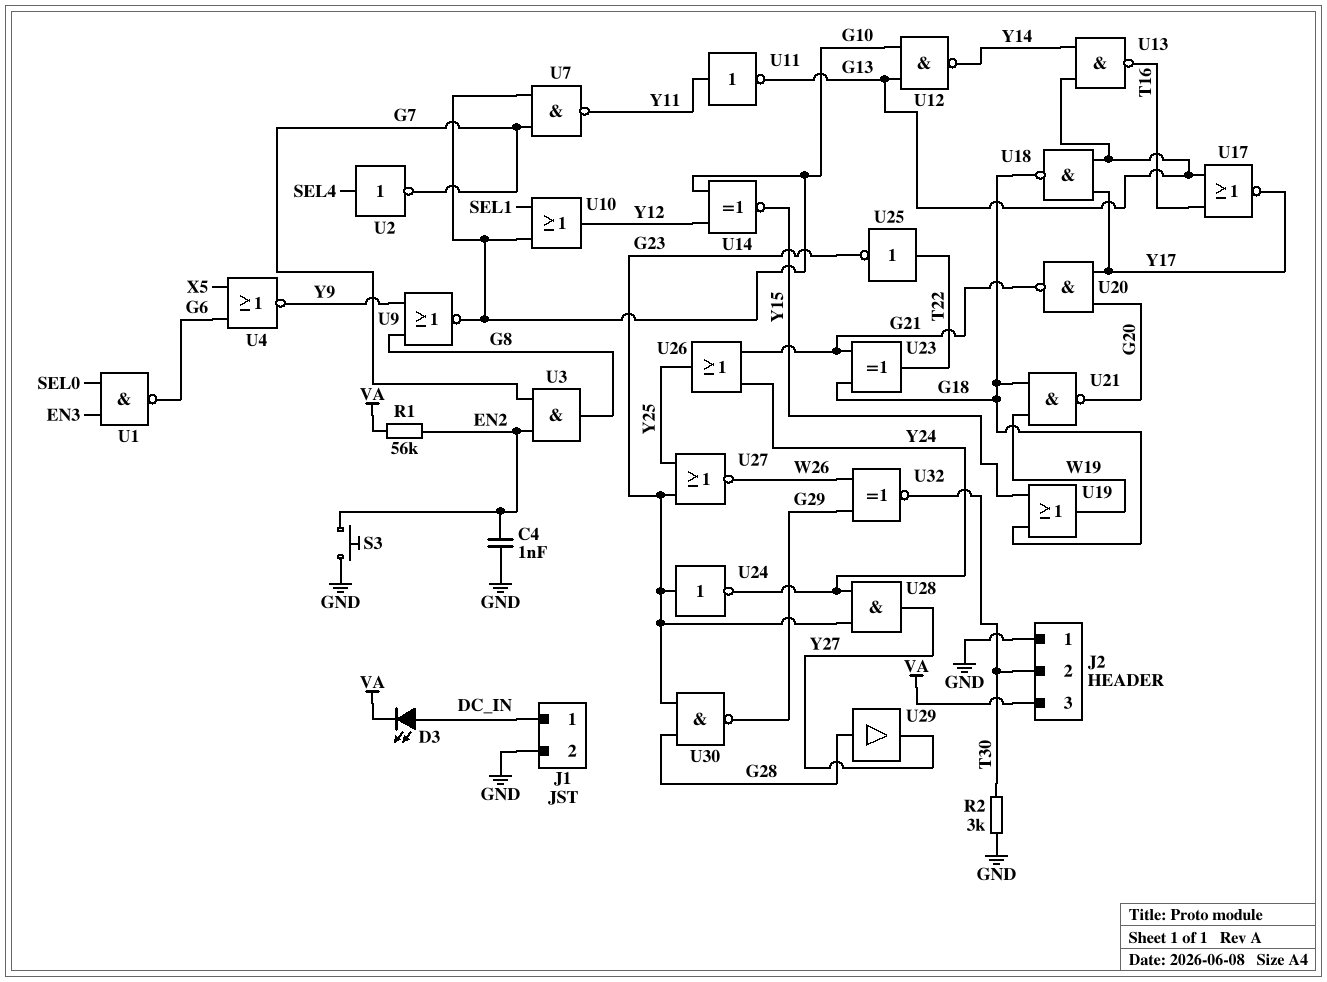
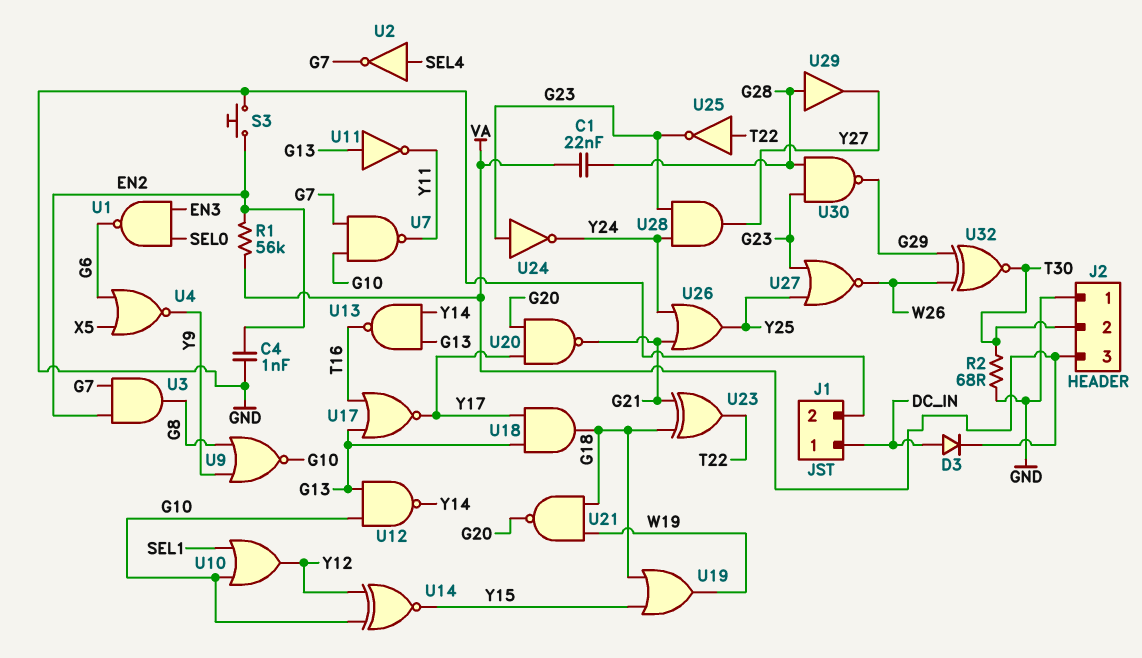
C1: none -> 22nF (G28, VA)
D3: LED (A DC_IN, K VA) -> diode (A DC_IN, K VA)
R2: 3k (GND, T30) -> 68 (GND, T30)
U11: NOT (in Y11, out G13) -> NOT (in G13, out Y11)
U18: NAND (in G13, in Y17, out G18) -> AND (in G13, in Y17, out G18)

